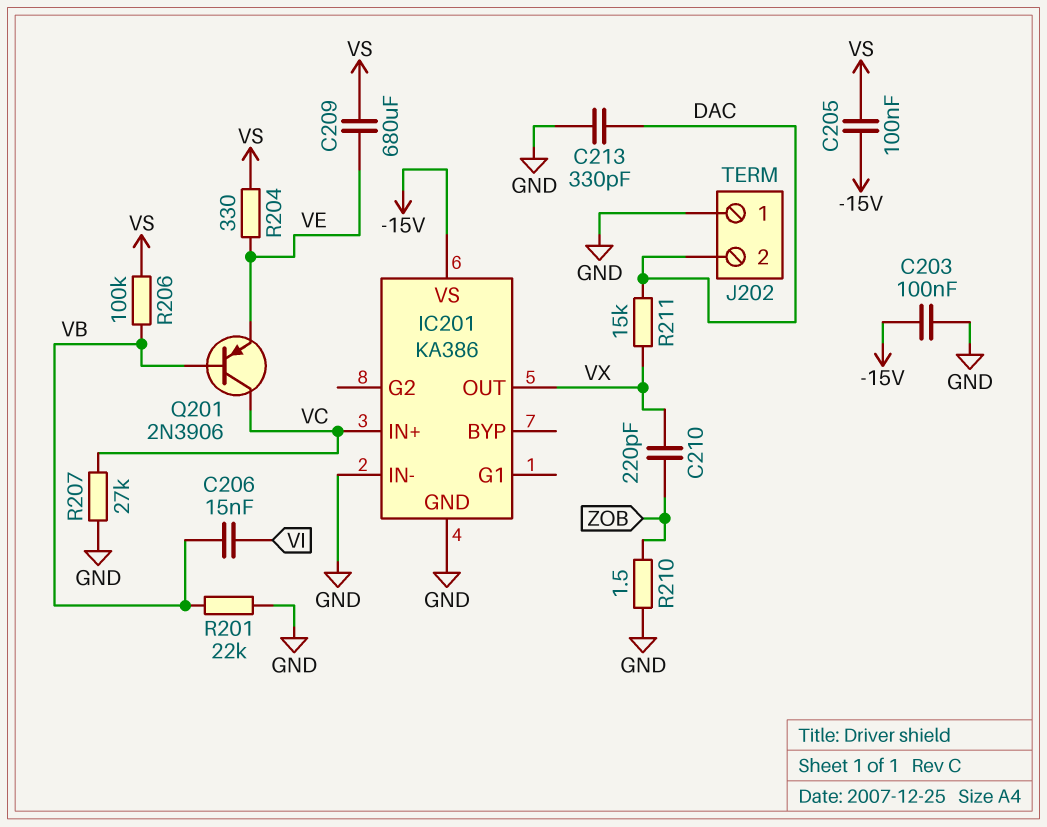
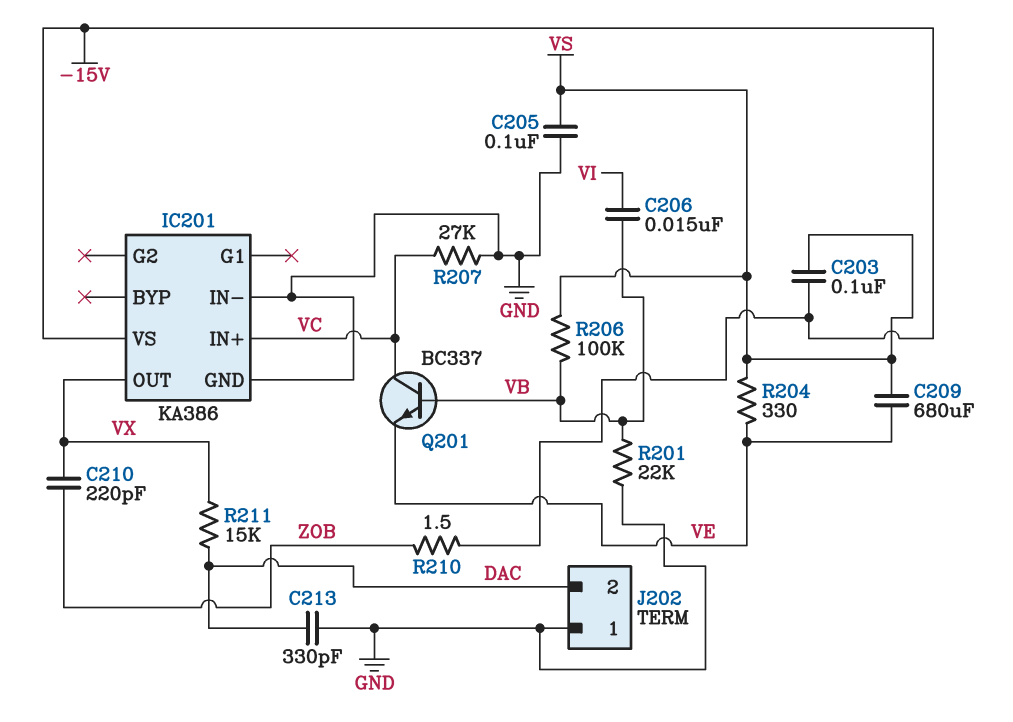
C203: 100nF (-15V, GND) -> 100nF (-15V, VS)
C205: 100nF (-15V, VS) -> 100nF (GND, VS)
Q201: PNP 2N3906 (B VB, C VC, E VE) -> NPN BC337 (B VB, C VC, E VE)
R210: 1.5 (GND, ZOB) -> 1.5 (-15V, ZOB)

